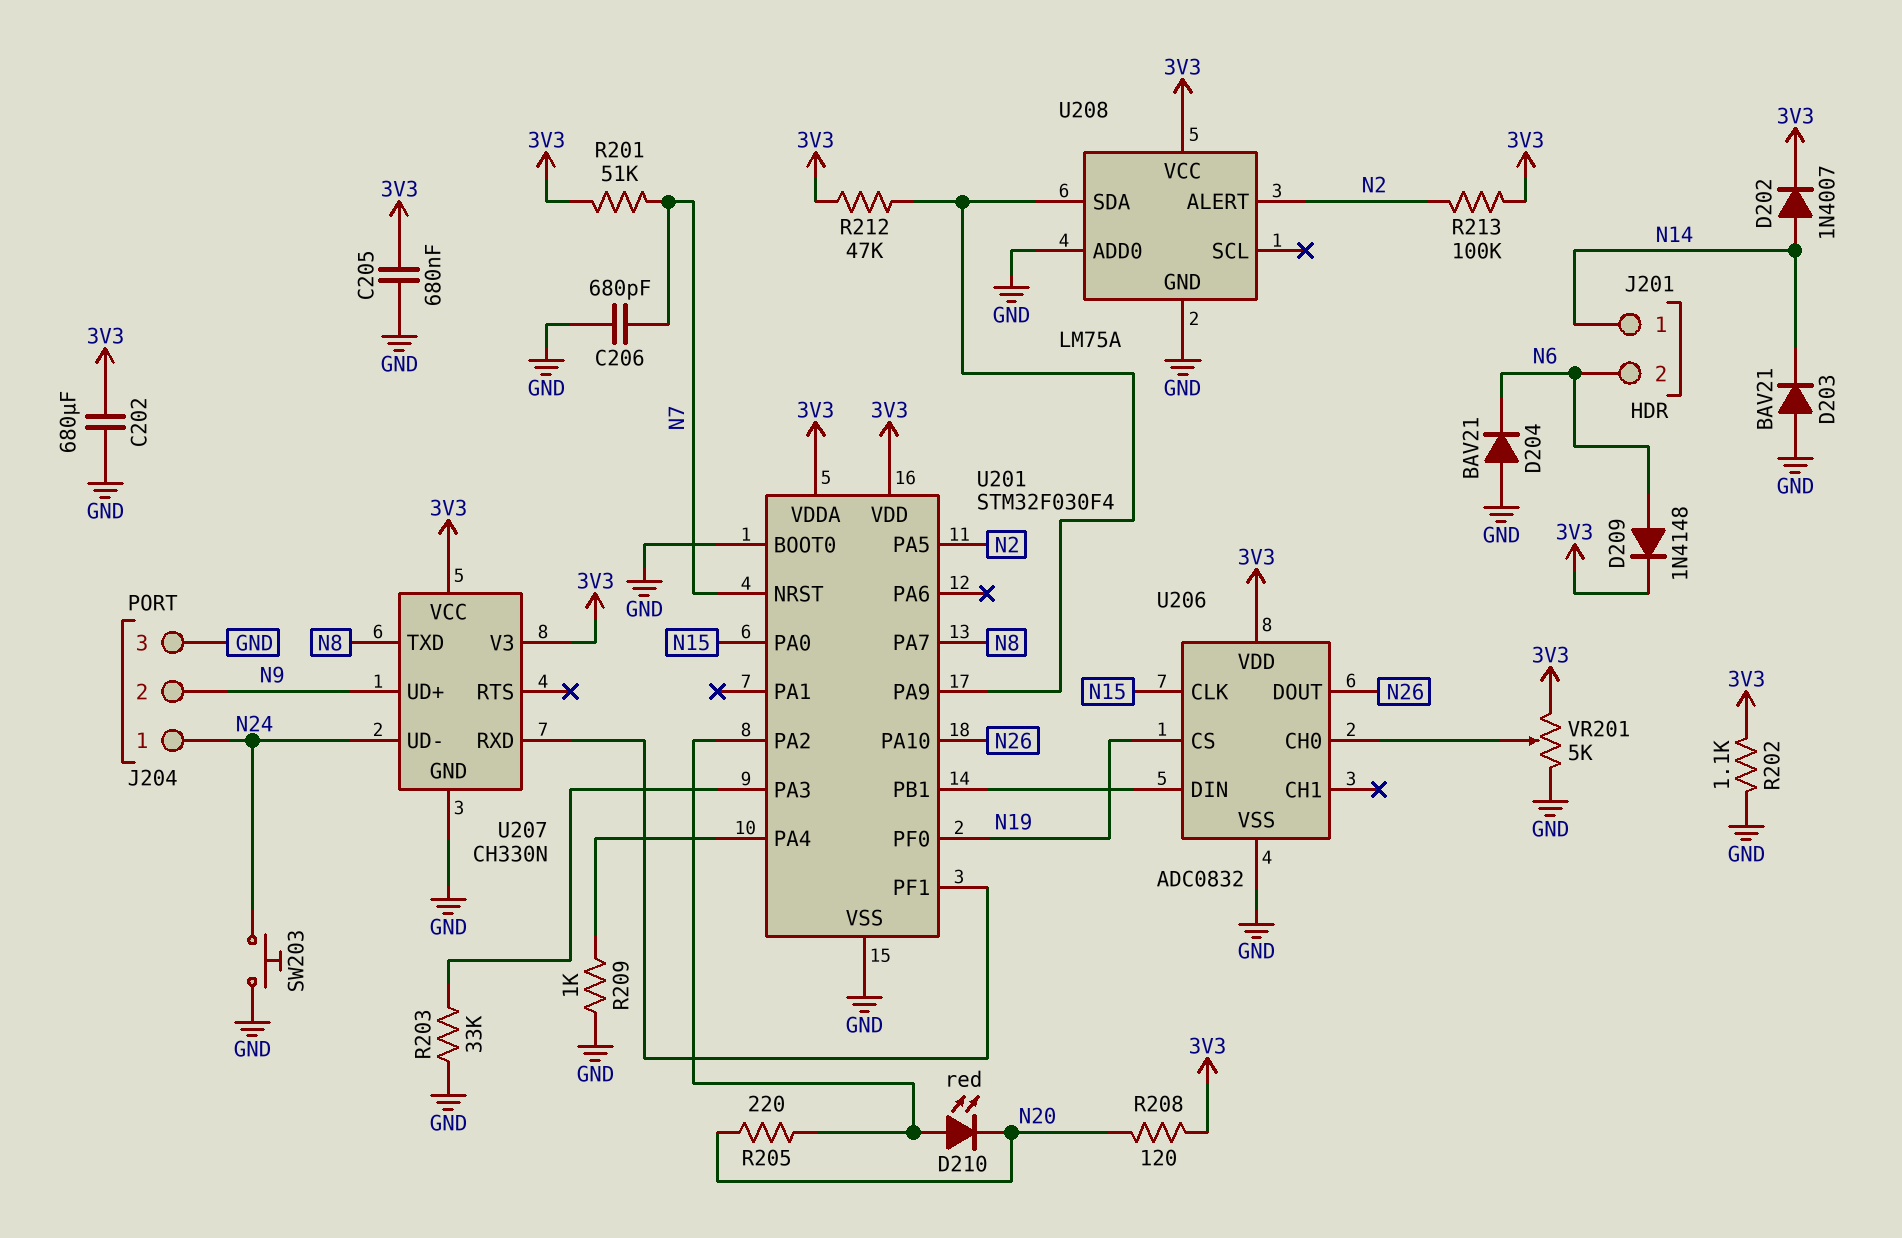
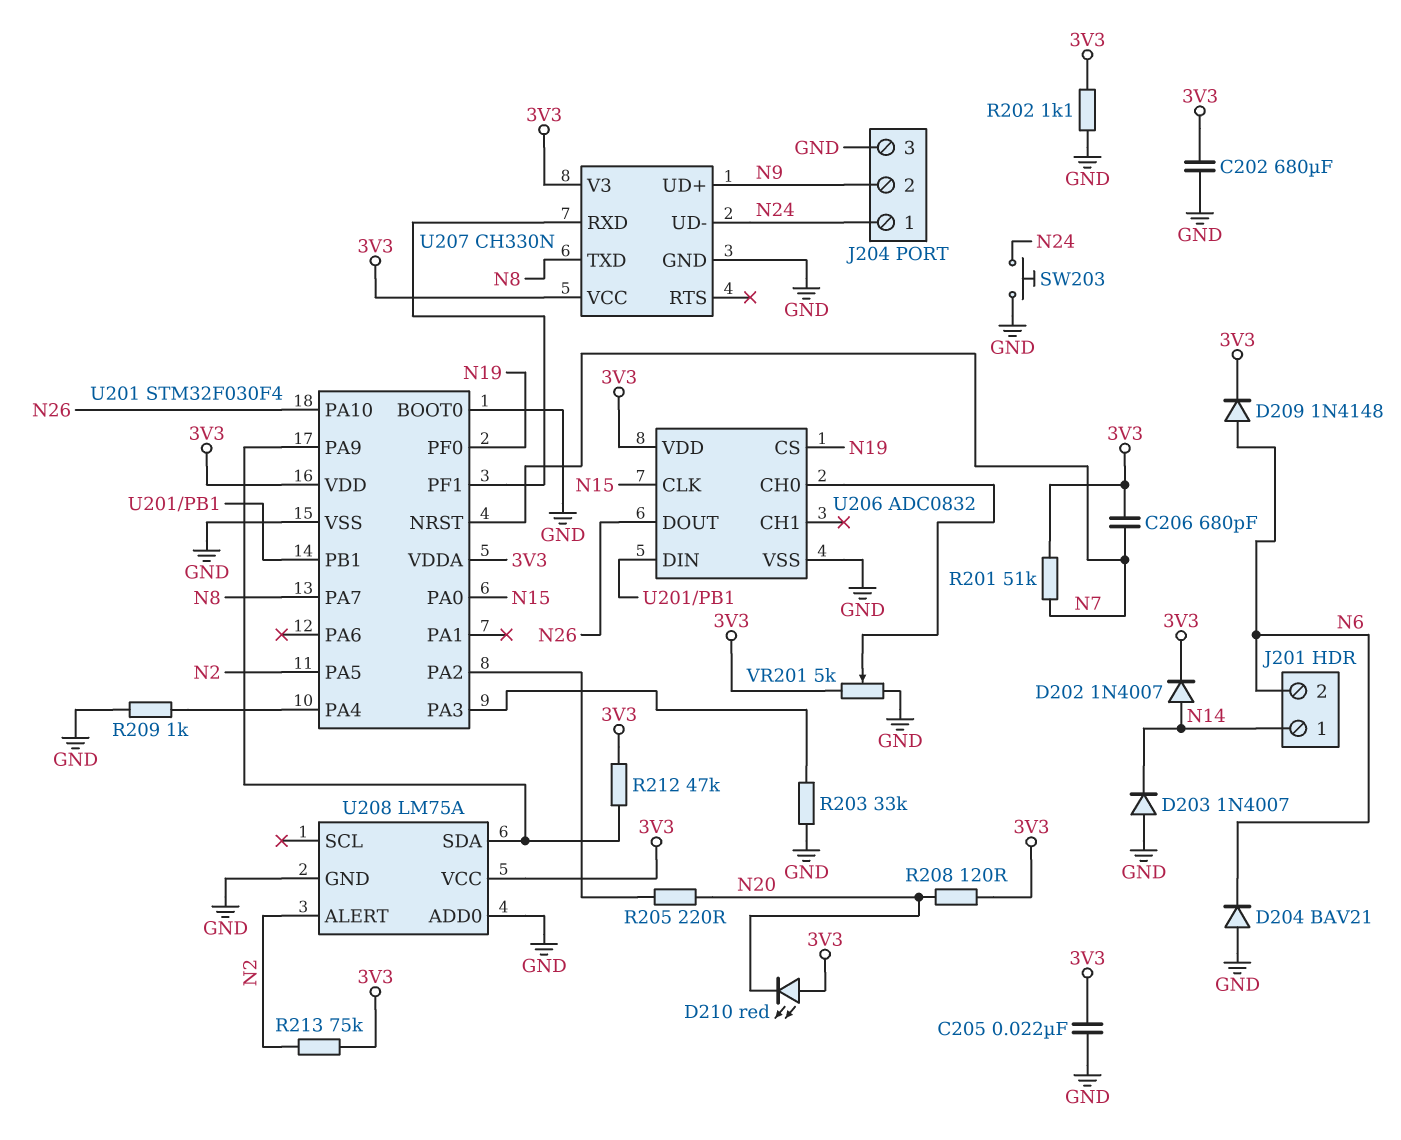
C205: 680nF (3V3, GND) -> 22nF (3V3, GND)
C206: 680pF (GND, N7) -> 680pF (3V3, N7)
D203: diode BAV21 (A GND, K N14) -> diode 1N4007 (A GND, K N14)
D210: LED red (A U201/PA2, K N20) -> LED red (A 3V3, K N20)
R213: 100k (3V3, N2) -> 75k (3V3, N2)

